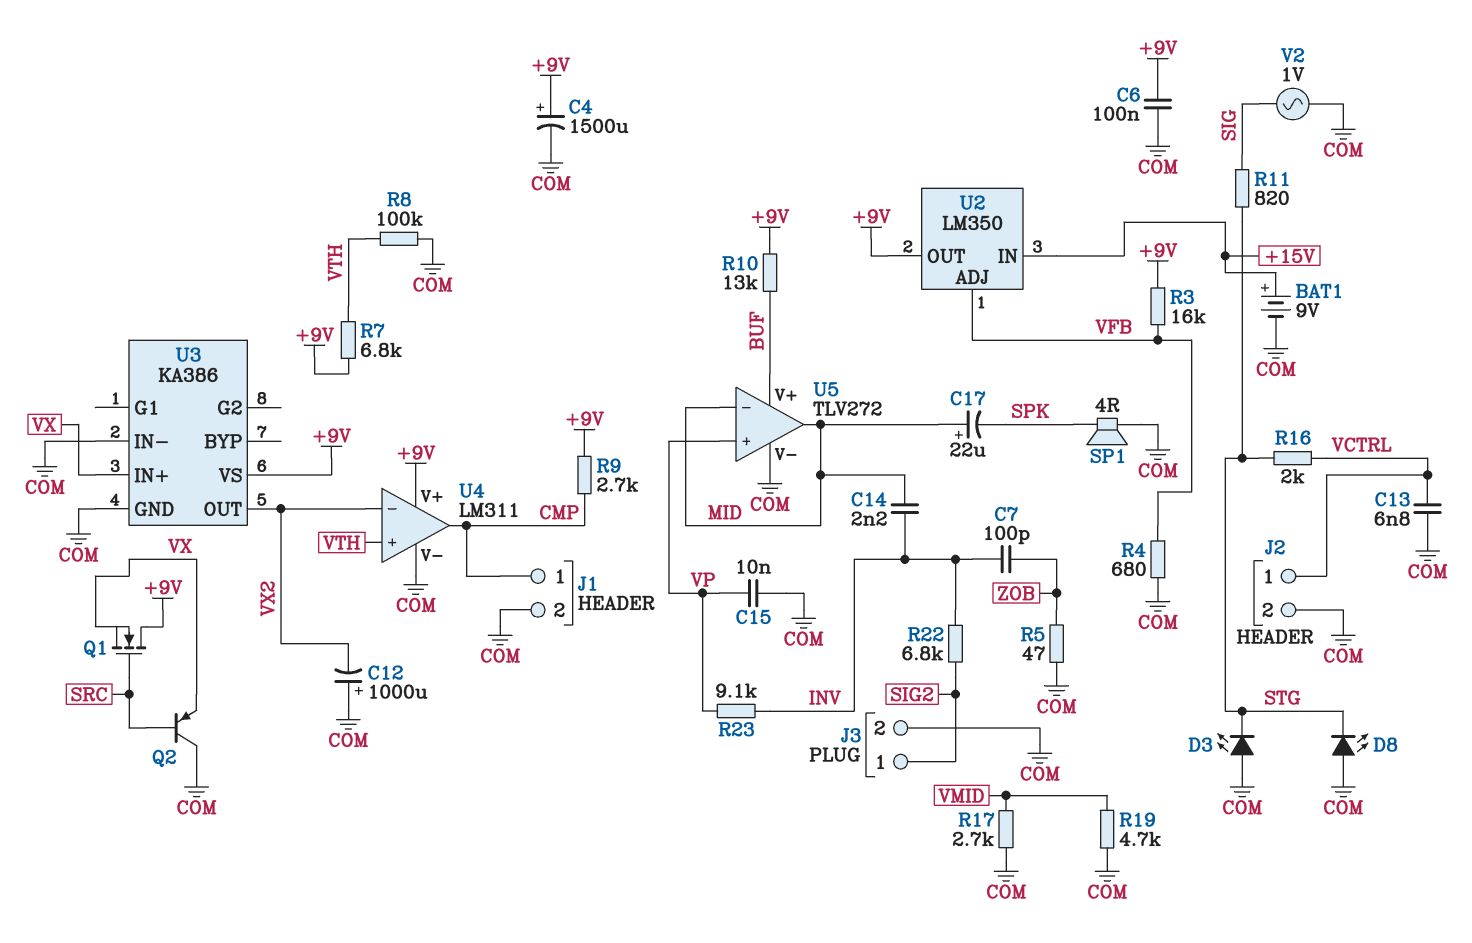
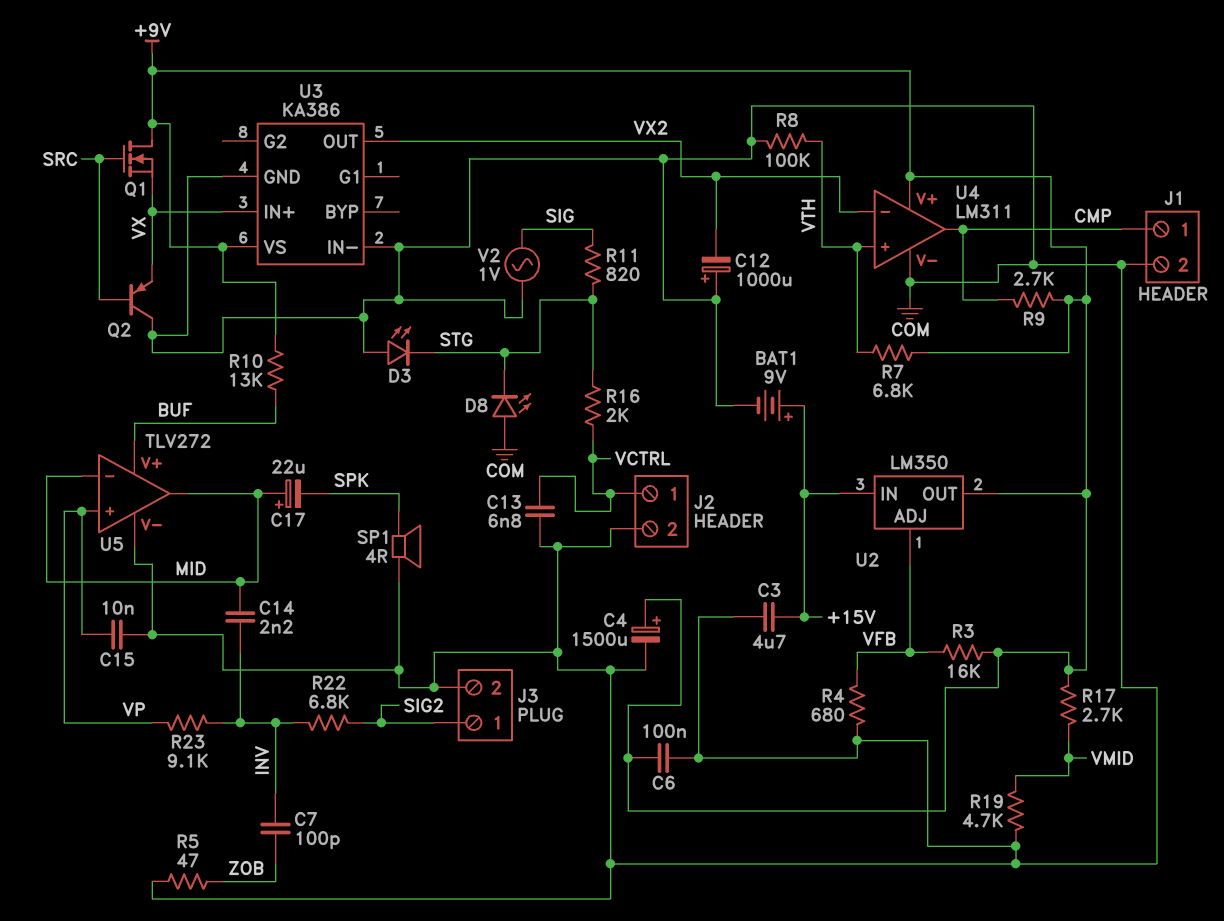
C3: none -> 4.7uF (+15V, COM)
R17: 2.7k (COM, VMID) -> 2.7k (+9V, VMID)

